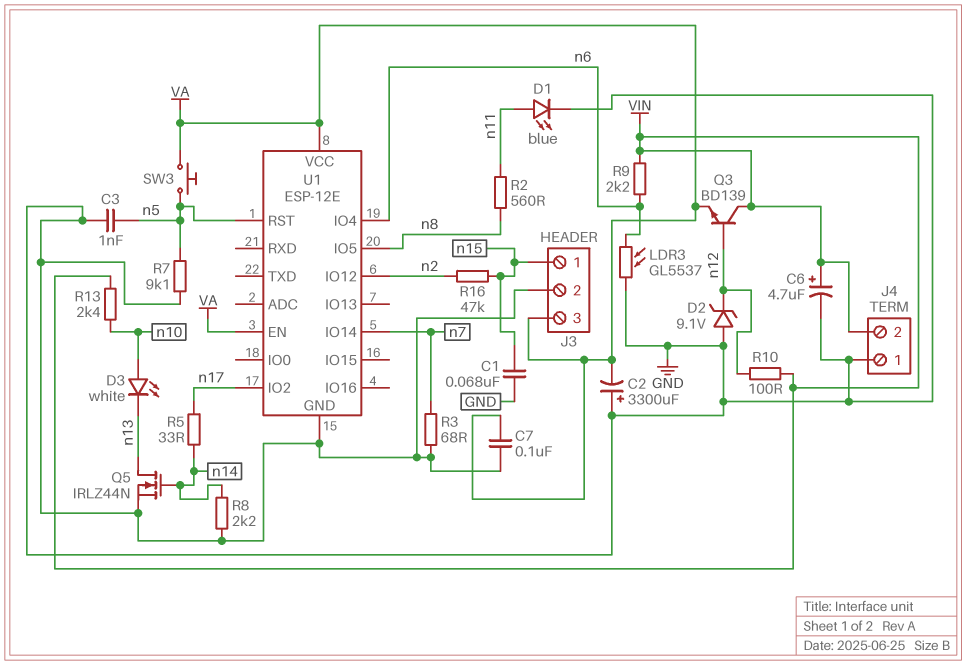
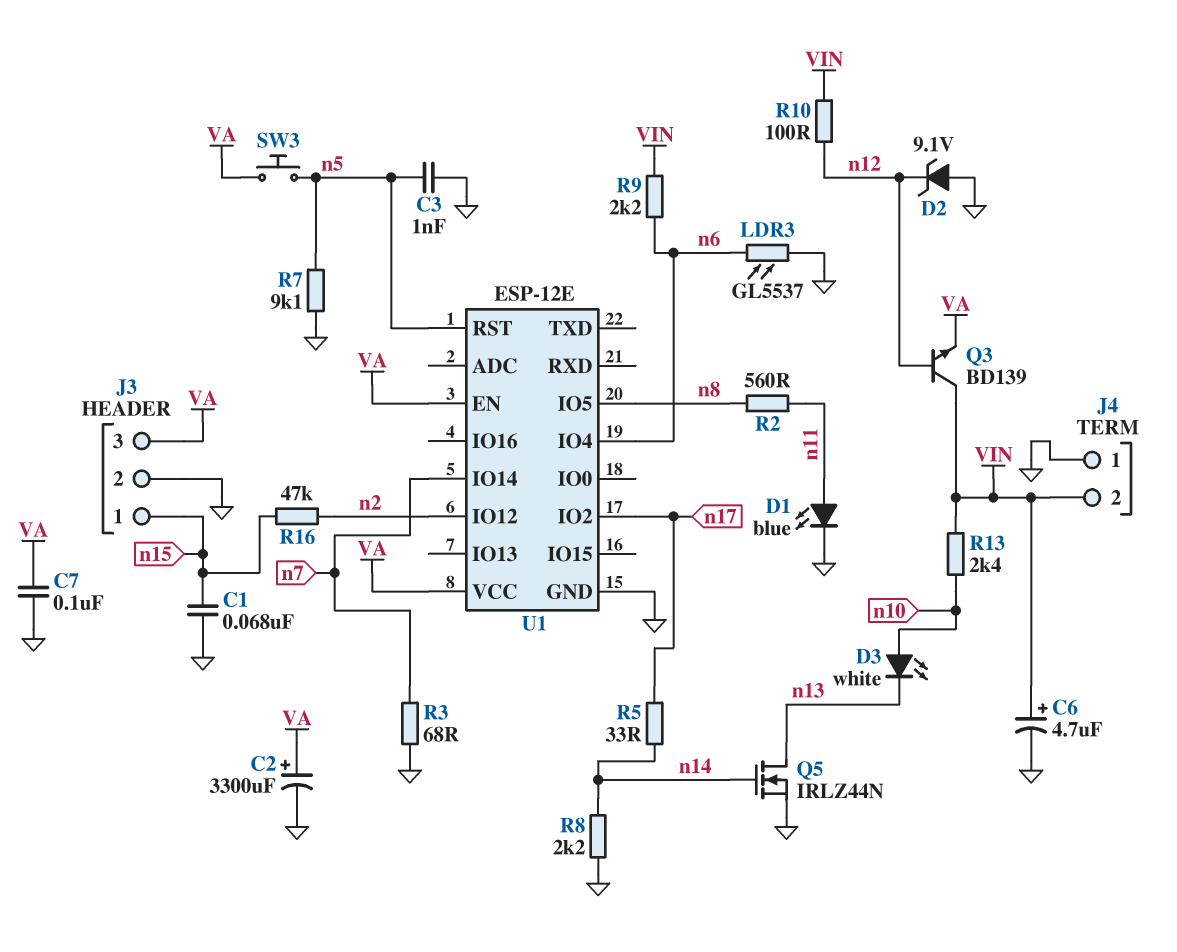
C2: 3300uF (plus GND, minus VA) -> 3300uF (plus VA, minus GND)

